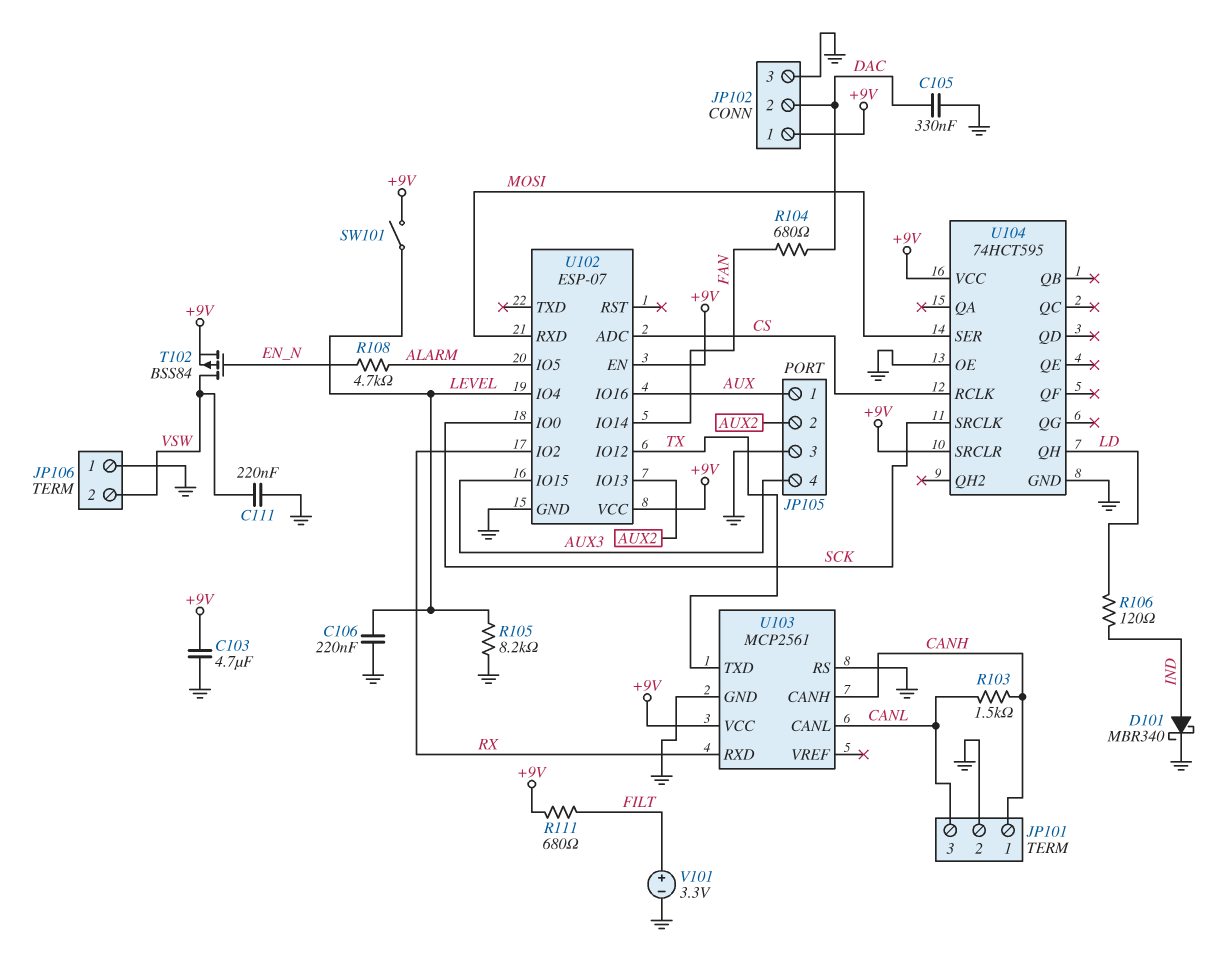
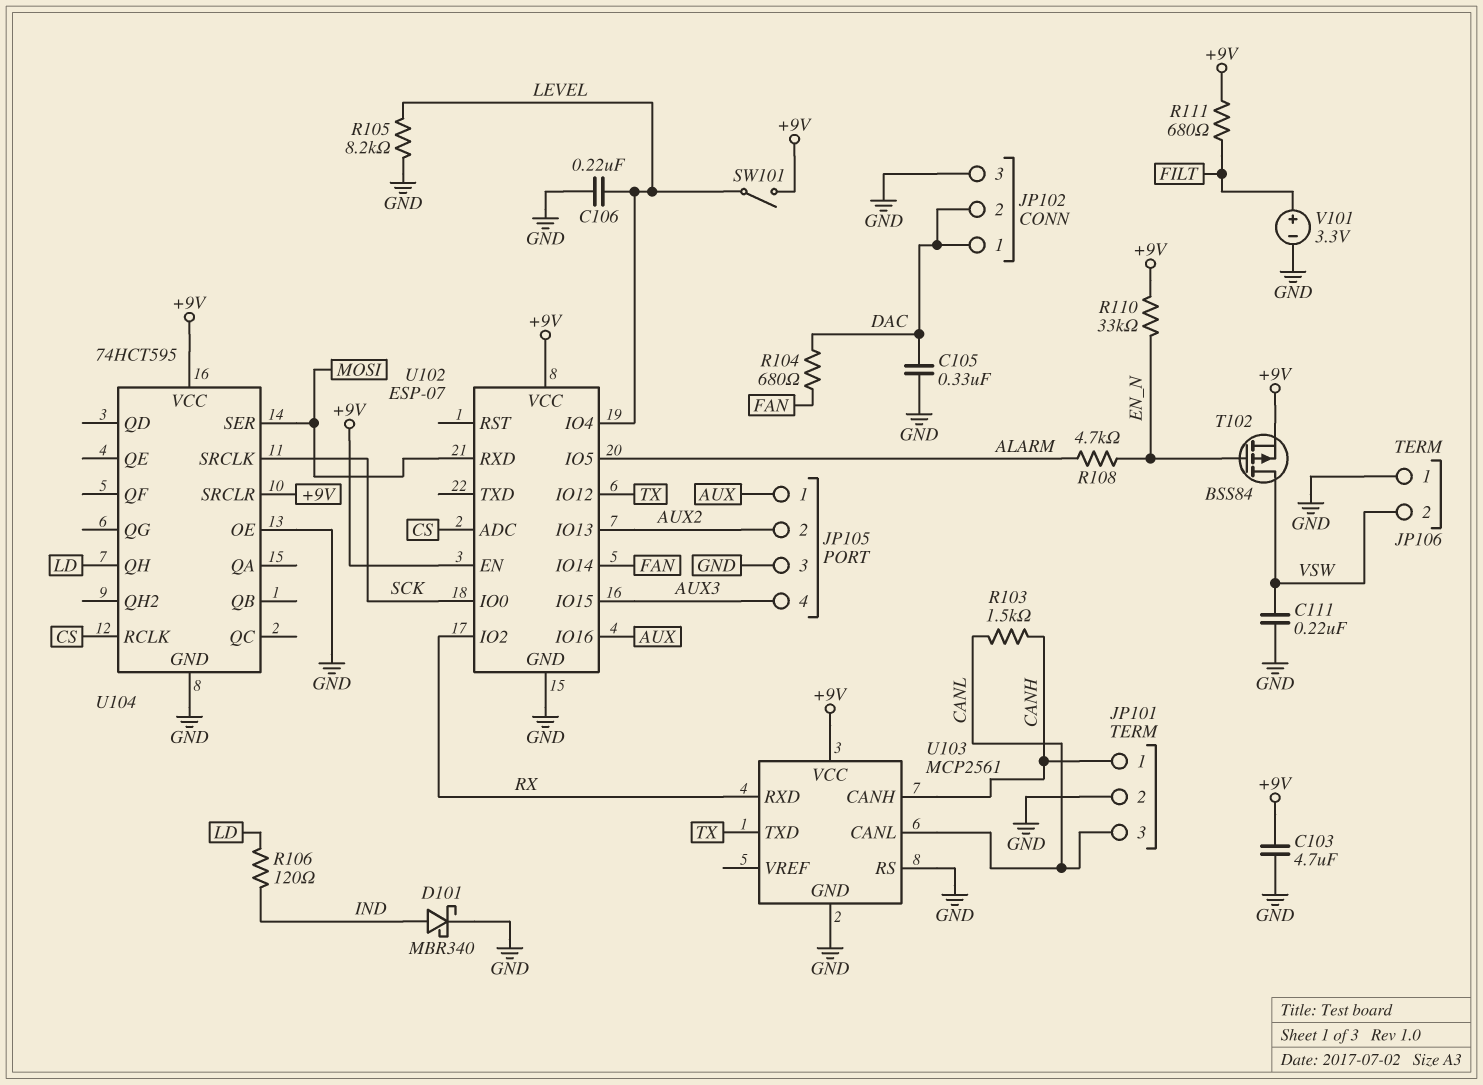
JP102 pin 1: +9V -> DAC
R110: none -> 33k (+9V, EN_N)

